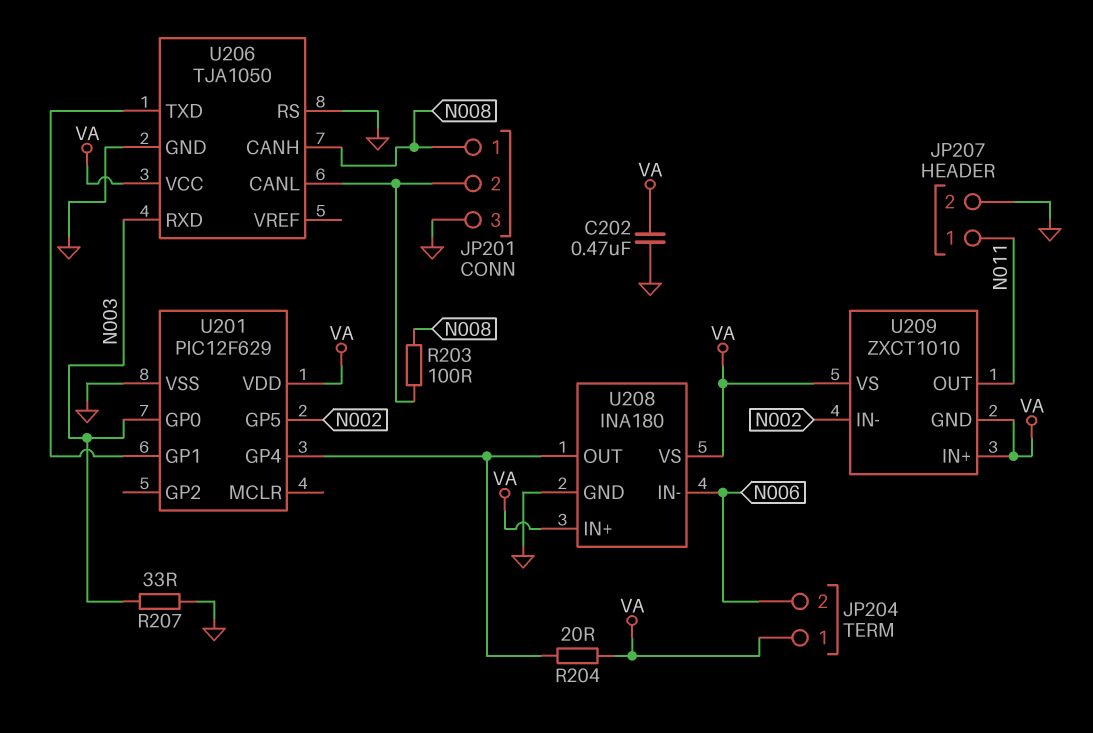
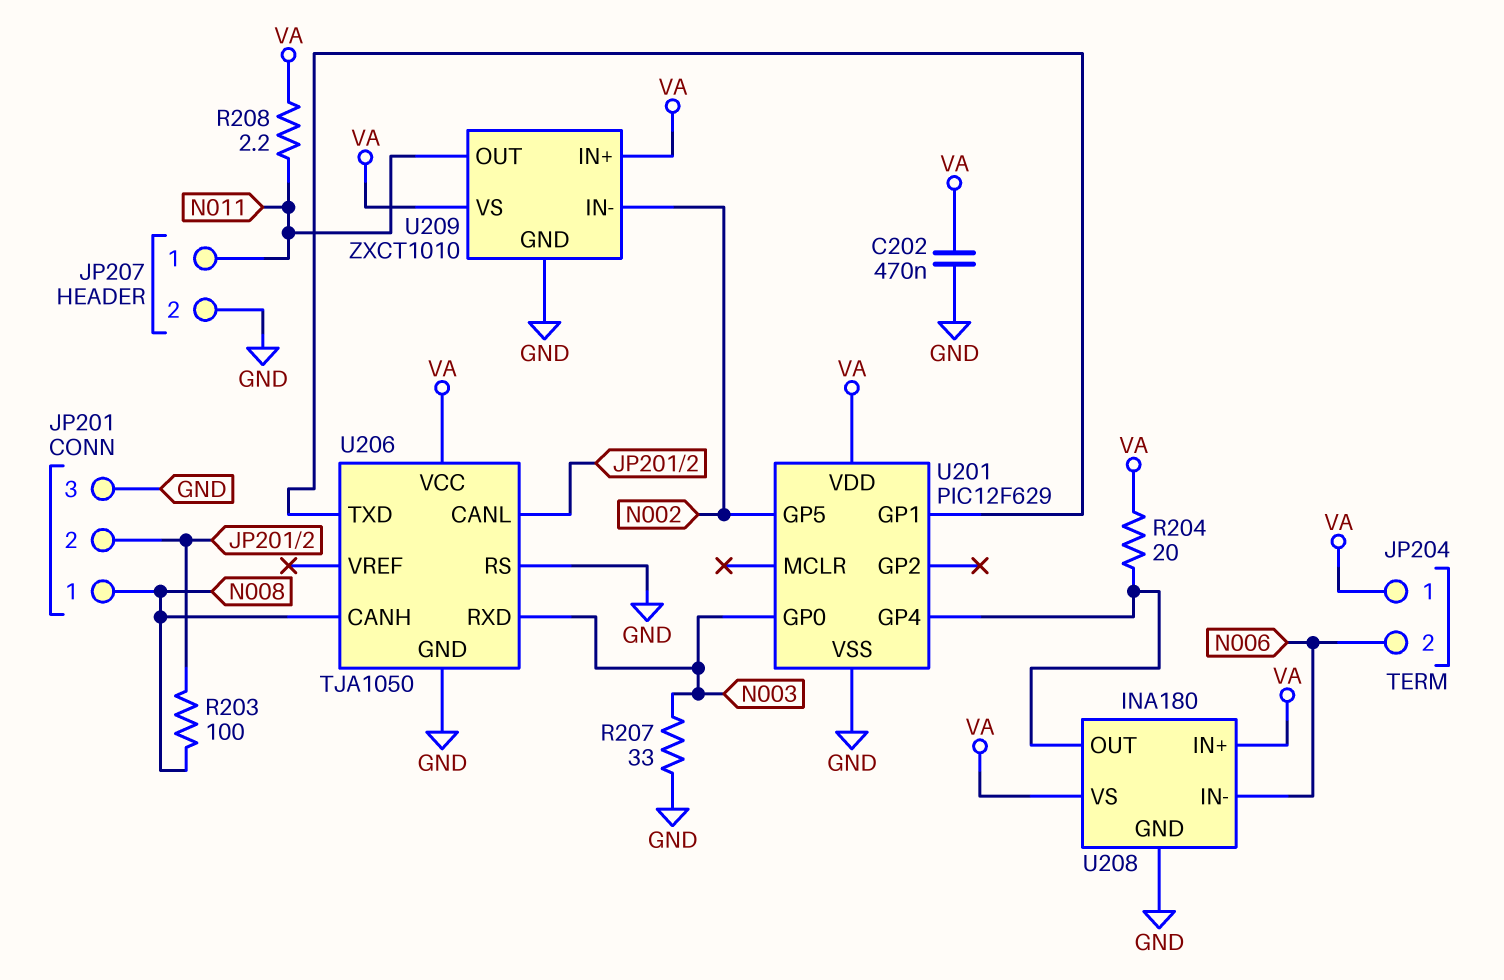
R208: none -> 2.2 (N011, VA)
U209 pin GND: VA -> GND

